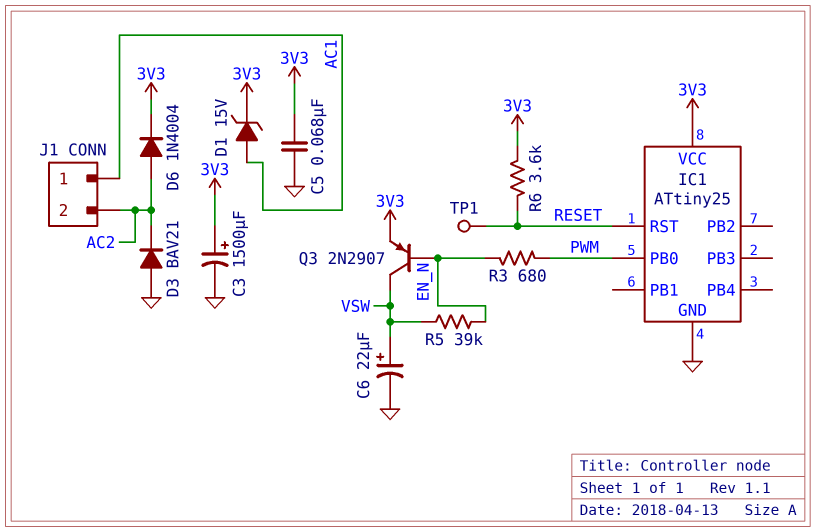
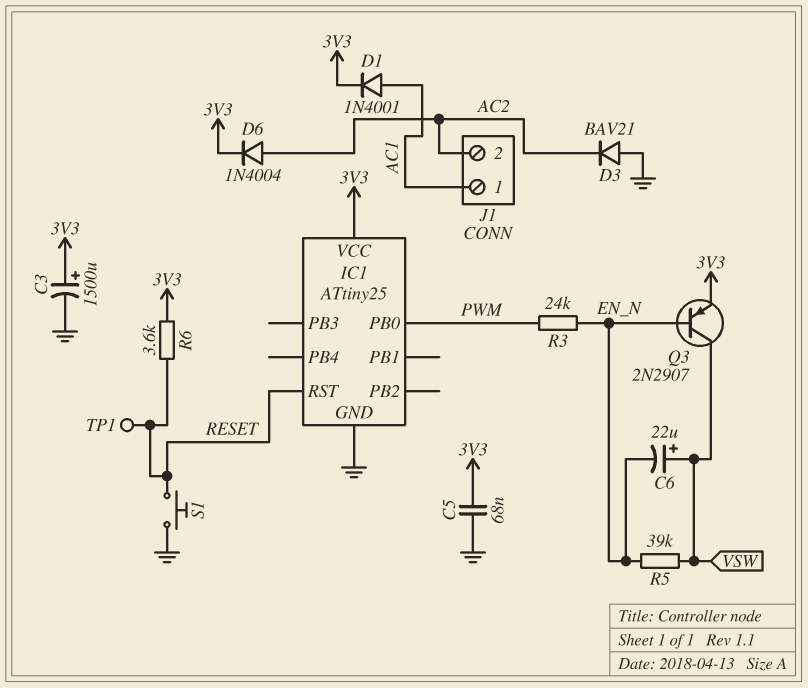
C6: 22uF (plus VSW, minus GND) -> 22uF (plus VSW, minus EN_N)
D1: zener 15V (A AC1, K 3V3) -> diode 1N4001 (A AC1, K 3V3)
R3: 680 (EN_N, PWM) -> 24k (EN_N, PWM)
S1: none -> button (GND, RESET)

